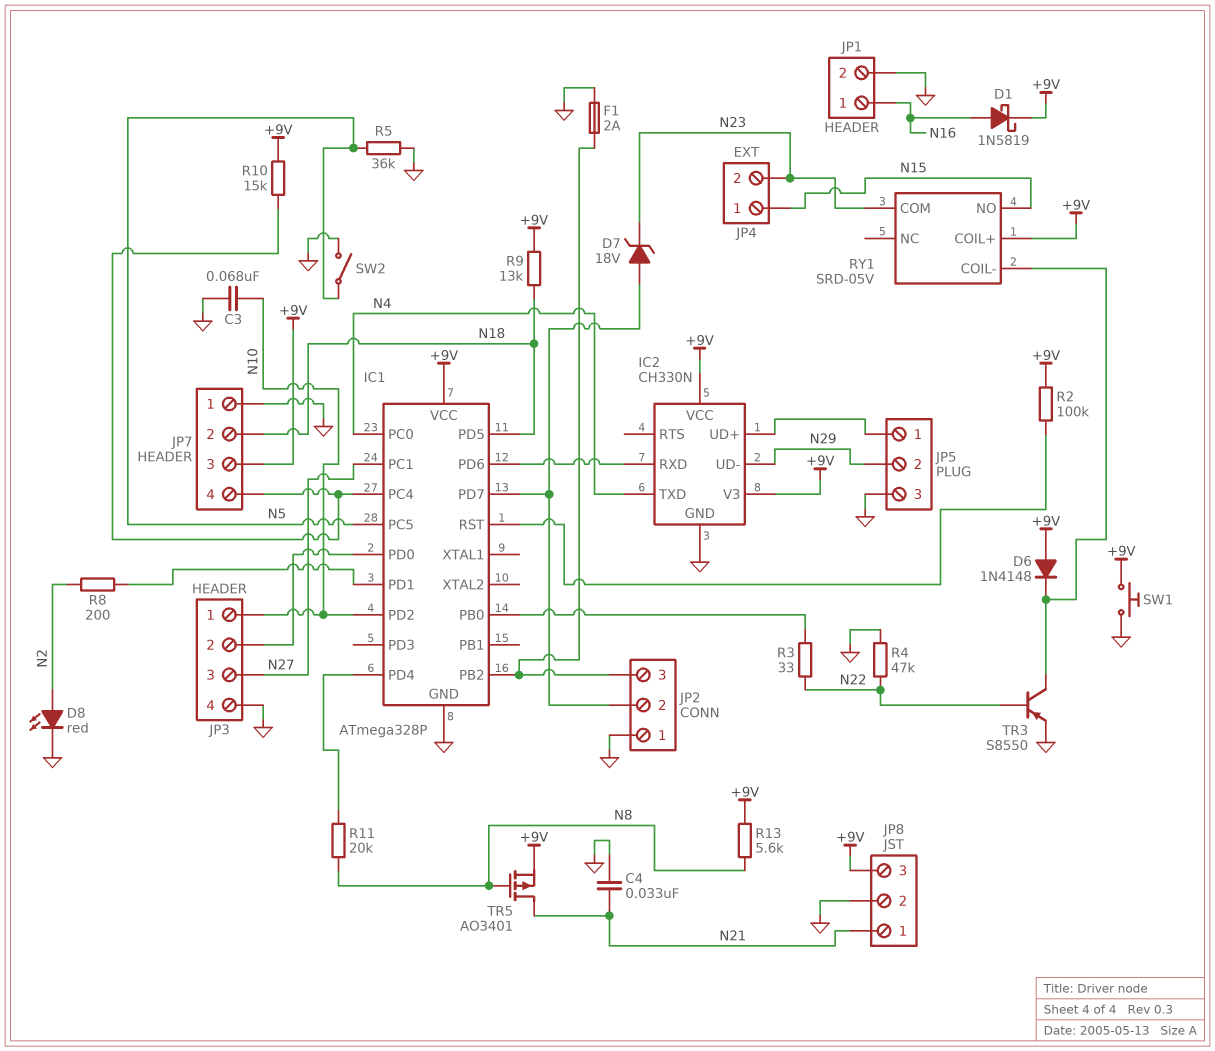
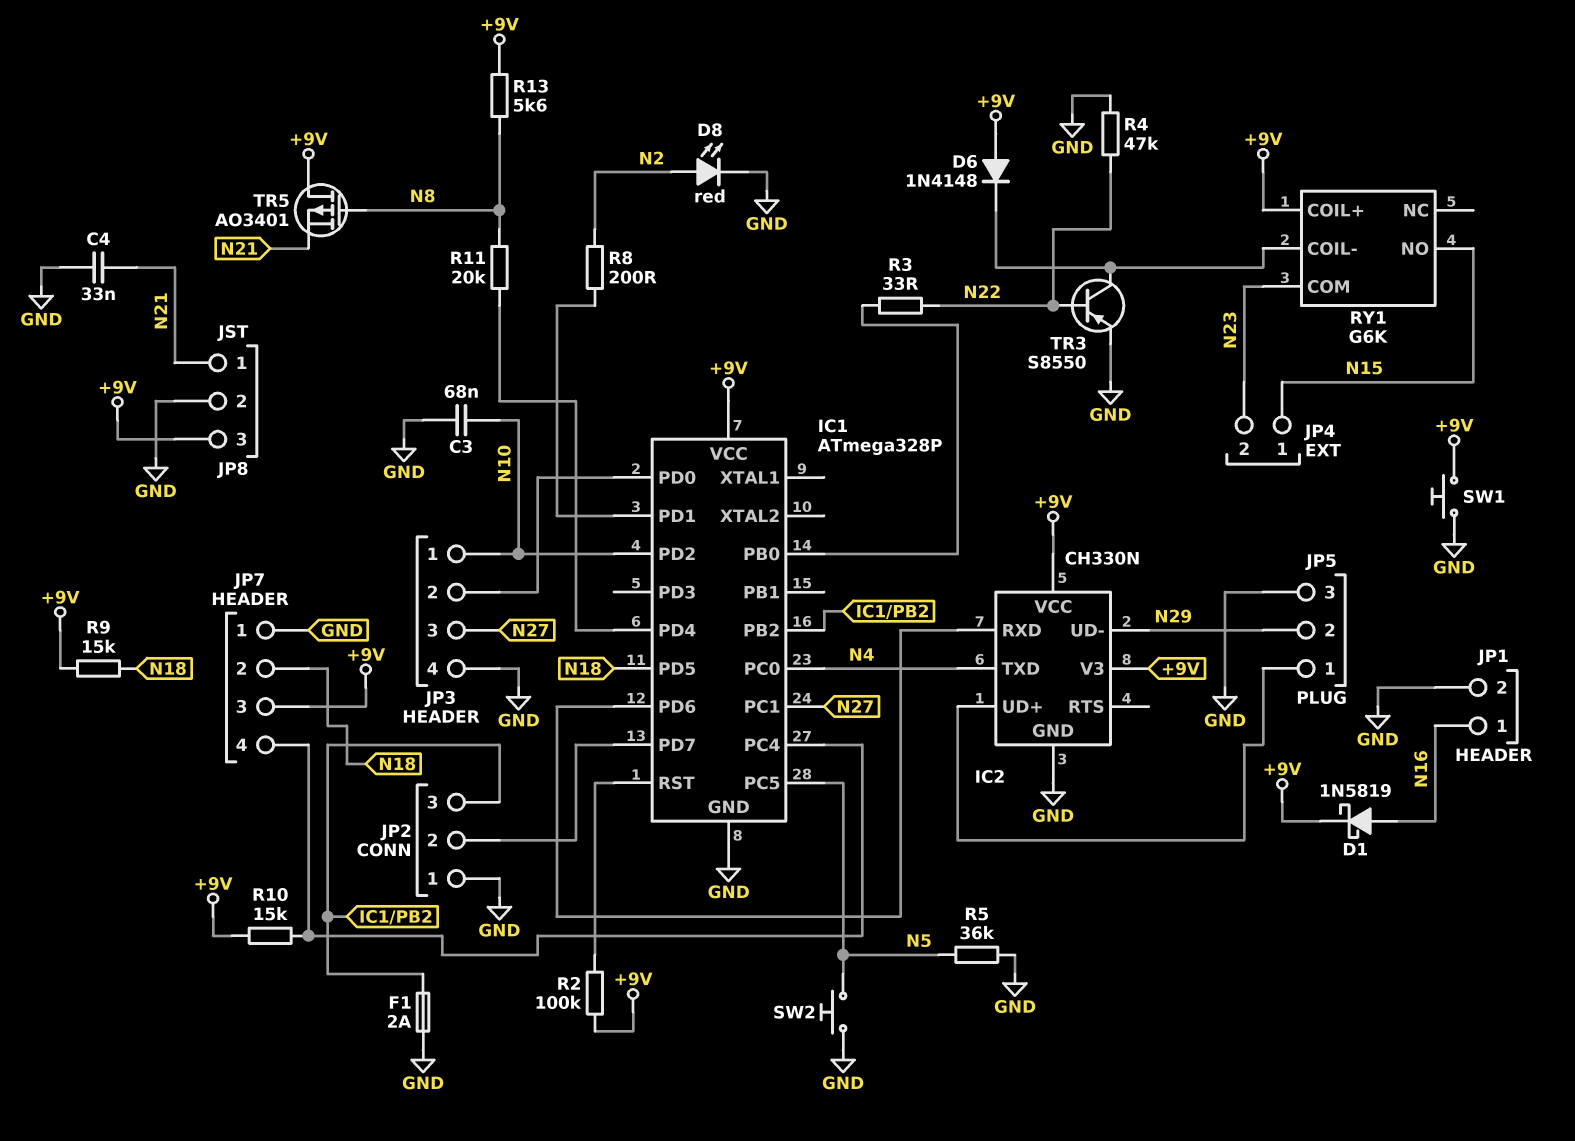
D7: zener 18V (A IC1/PD7, K N23) -> none
R9: 13k (+9V, N18) -> 15k (+9V, N18)
RY1: SRD-05V -> G6K
SW2: switch (GND, N5) -> button (GND, N5)
TR5: PMOS AO3401 (G N8, D N21, S +9V) -> PMOS AO3401 (G N8, D +9V, S N21)

